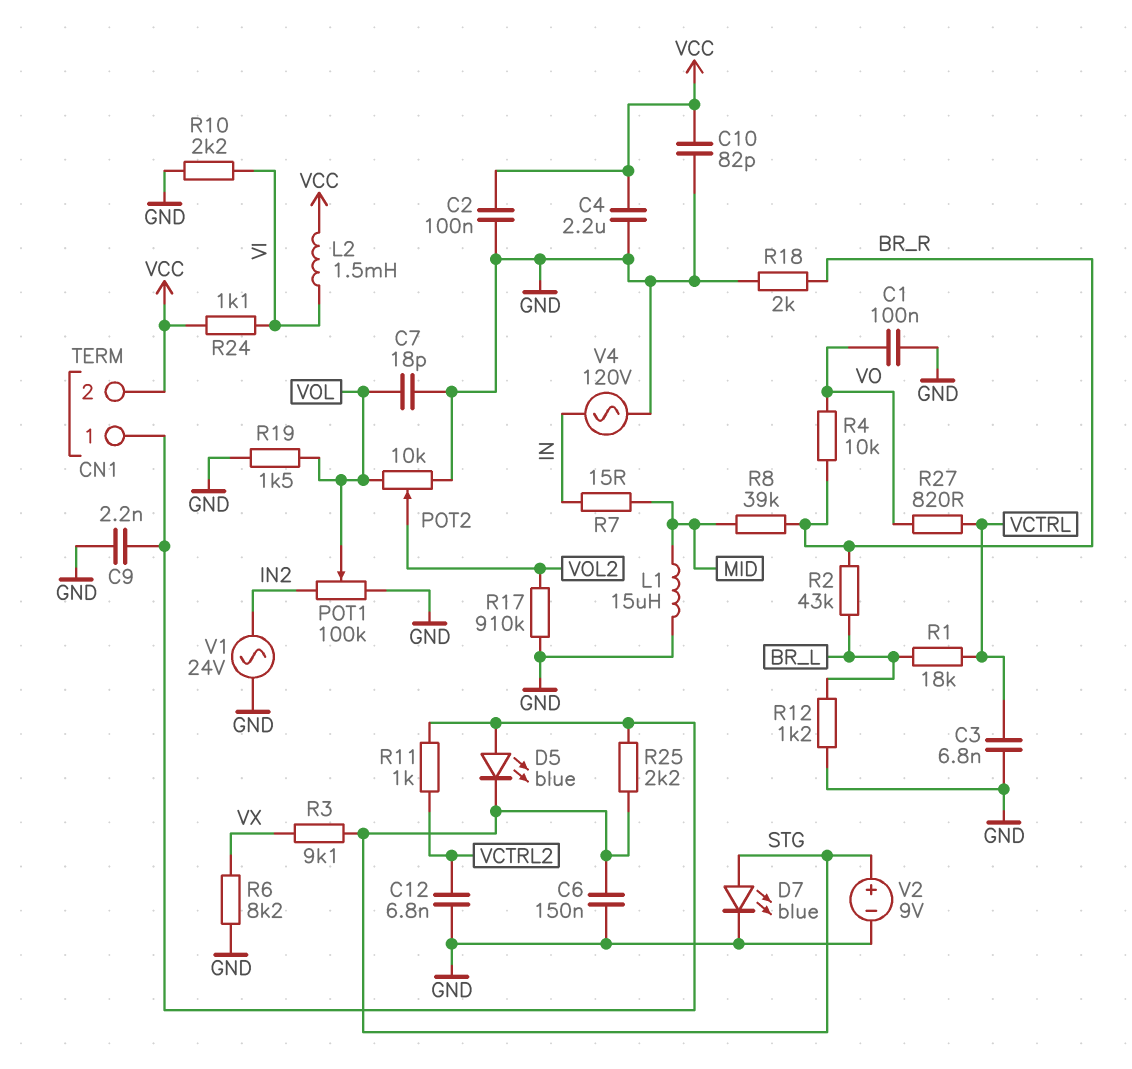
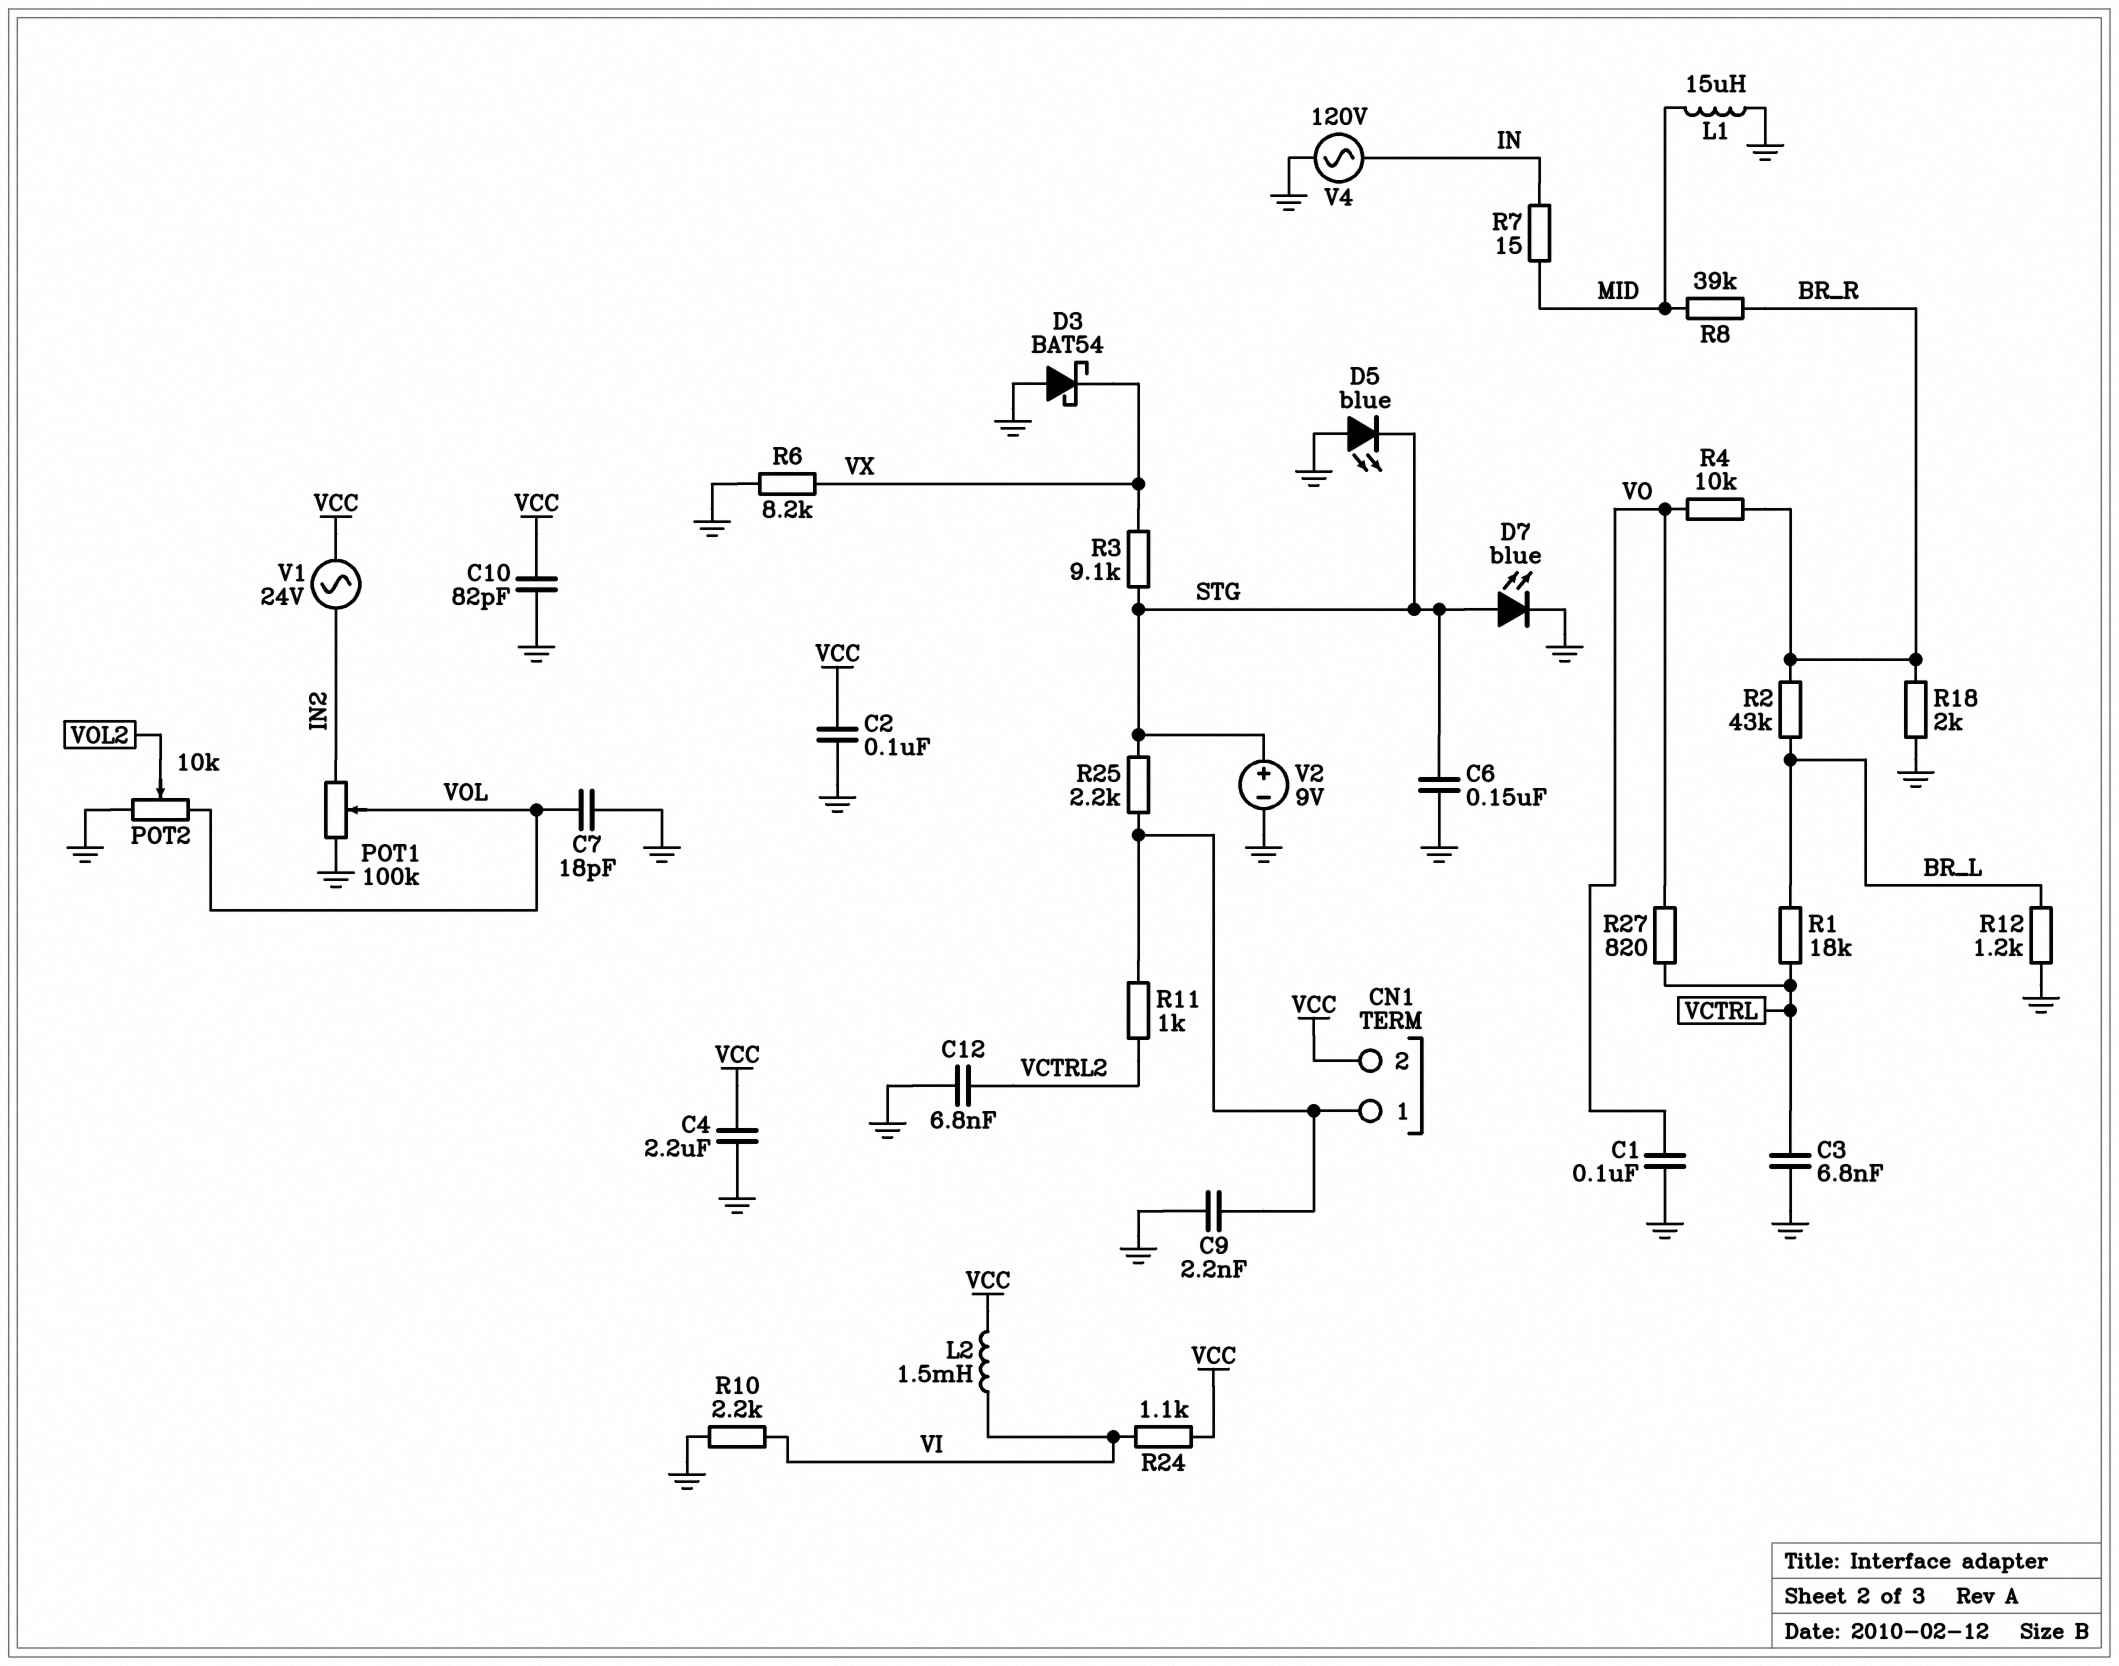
D3: none -> schottky BAT54 (A GND, K VX)
D5: LED blue (A CN1/1, K STG) -> LED blue (A GND, K STG)
R17: 910k (GND, VOL2) -> none
R19: 1.5k (GND, VOL) -> none
V1: AC 24V (GND, IN2) -> AC 24V (IN2, VCC)

